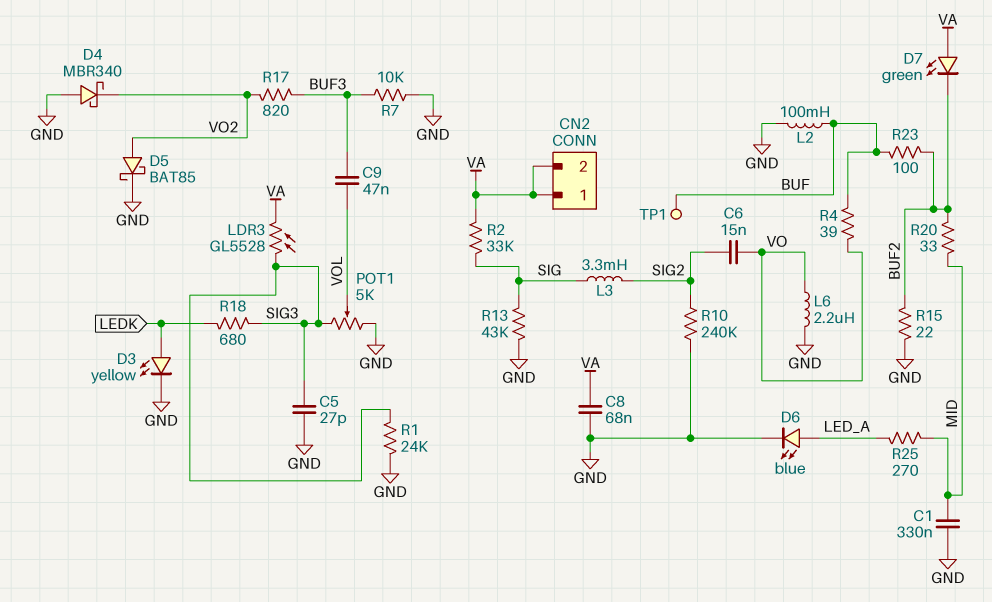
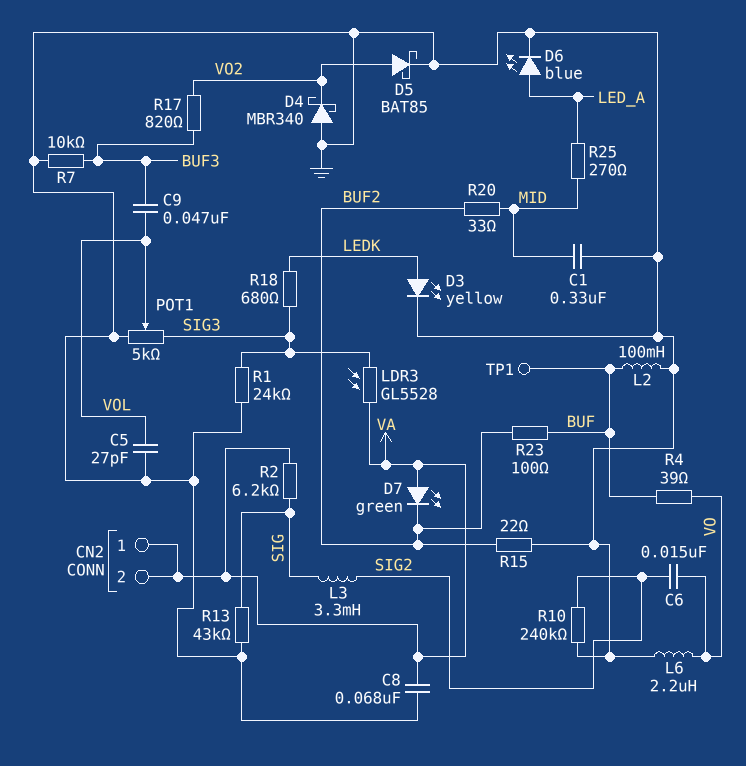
C5: 27pF (GND, SIG3) -> 27pF (GND, VOL)
R2: 33k (SIG, VA) -> 6.2k (SIG, VA)

